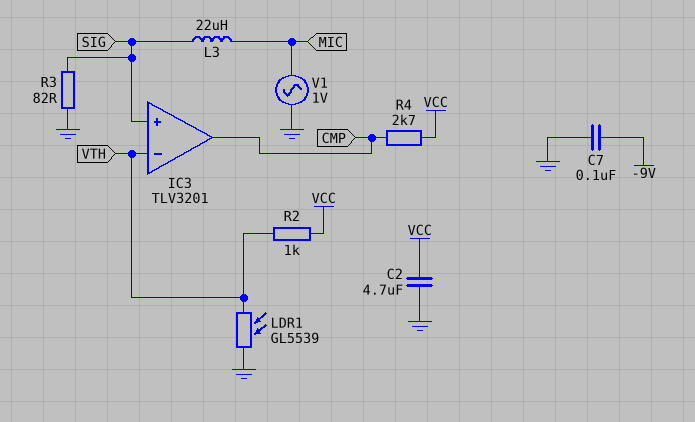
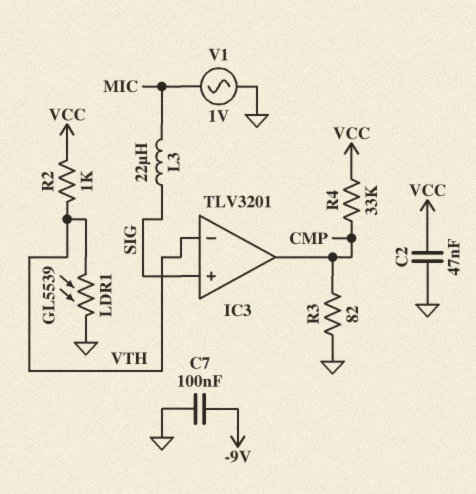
C2: 4.7uF (GND, VCC) -> 47nF (GND, VCC)
R3: 82 (GND, SIG) -> 82 (CMP, GND)
R4: 2.7k (CMP, VCC) -> 33k (CMP, VCC)

